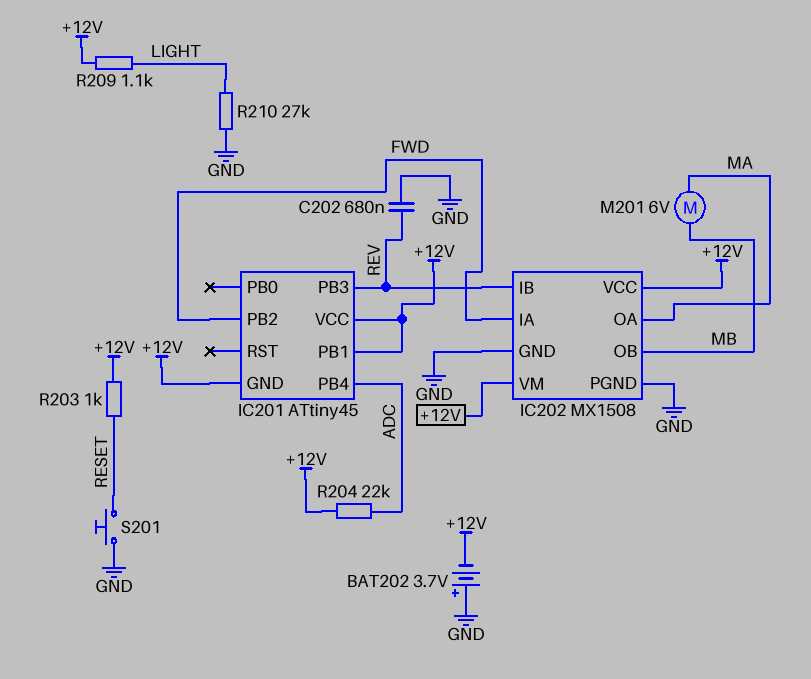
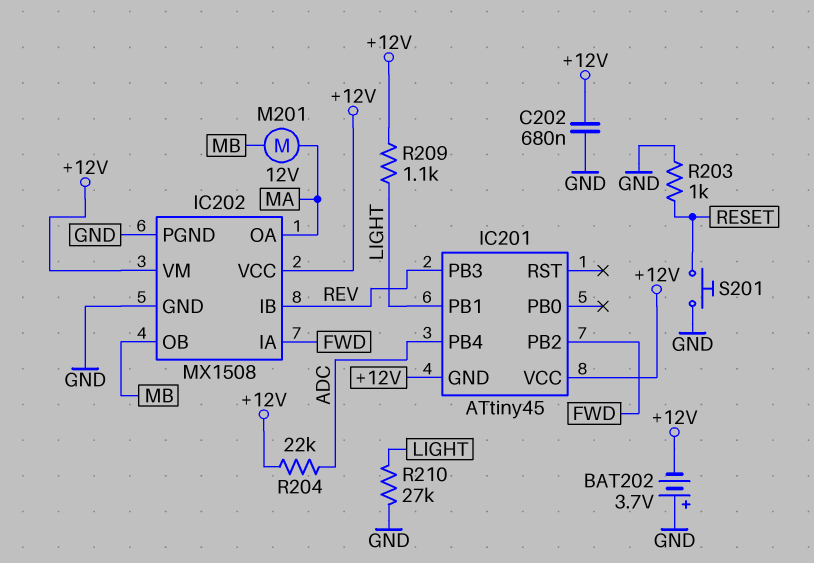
C202: 680nF (GND, REV) -> 680nF (+12V, GND)
IC201 pin PB1: +12V -> LIGHT
M201: motor 6V (MA, MB) -> motor 12V (MA, MB)
R203: 1k (+12V, RESET) -> 1k (GND, RESET)

